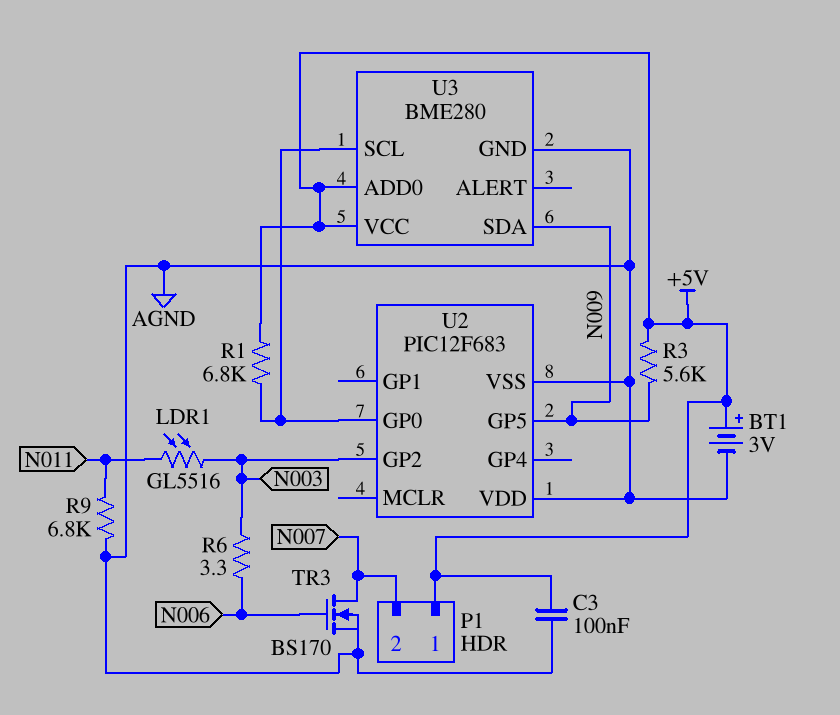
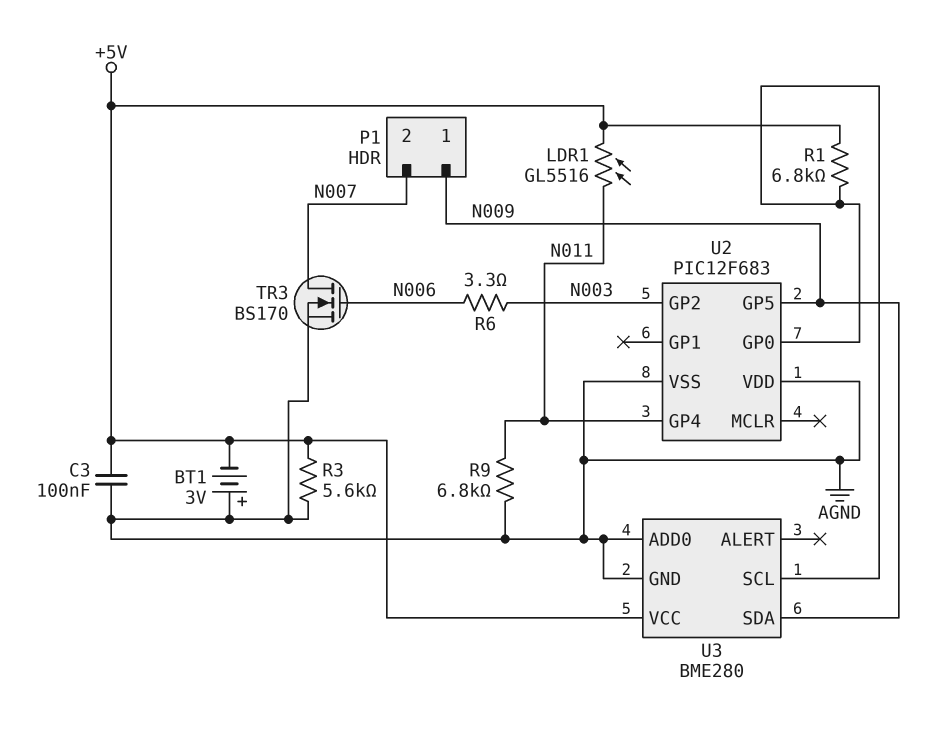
BT1: 3V (plus +5V, minus AGND) -> 3V (plus AGND, minus +5V)
LDR1: GL5516 (N003, N011) -> GL5516 (+5V, N011)
P1 pin 1: +5V -> N009
R3: 5.6k (+5V, N009) -> 5.6k (+5V, AGND)
U2 pin GP4: none -> N011
U3 pin ADD0: +5V -> AGND

